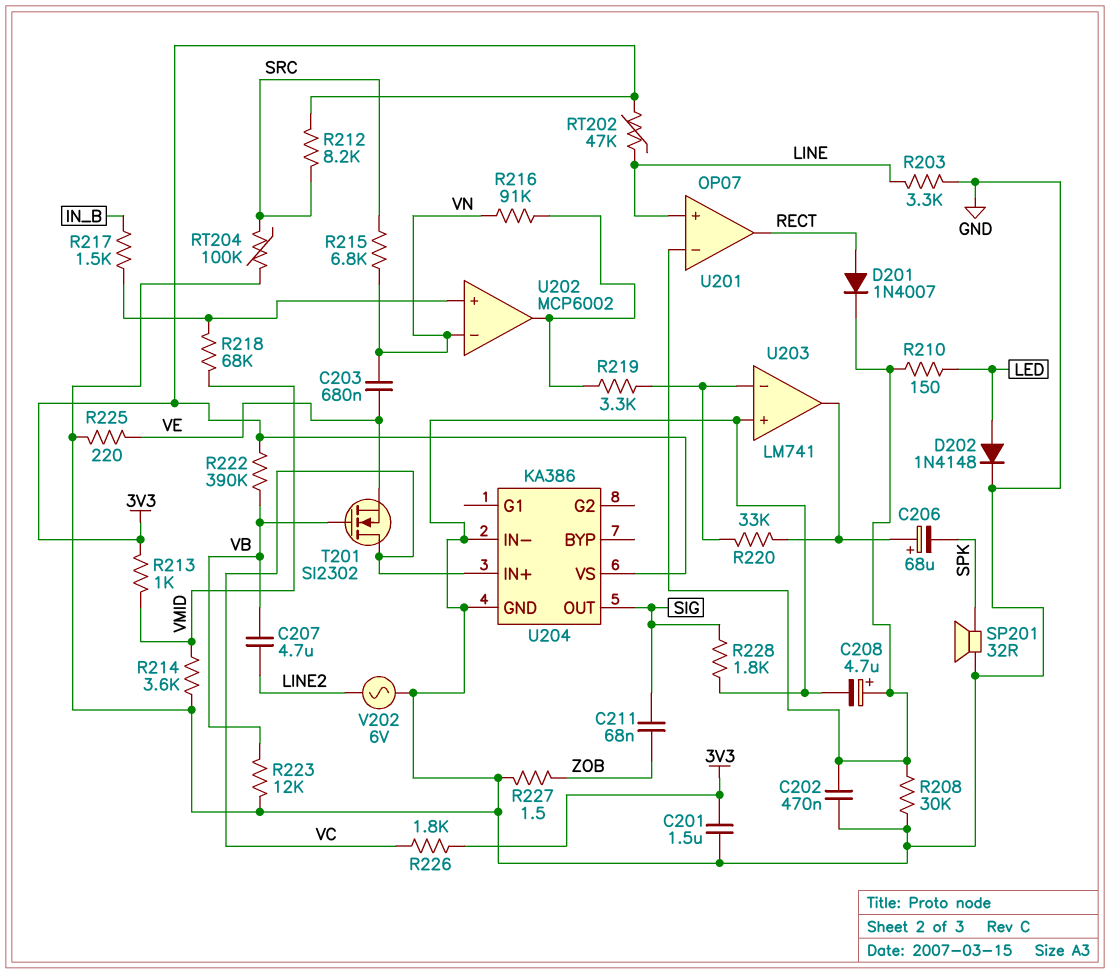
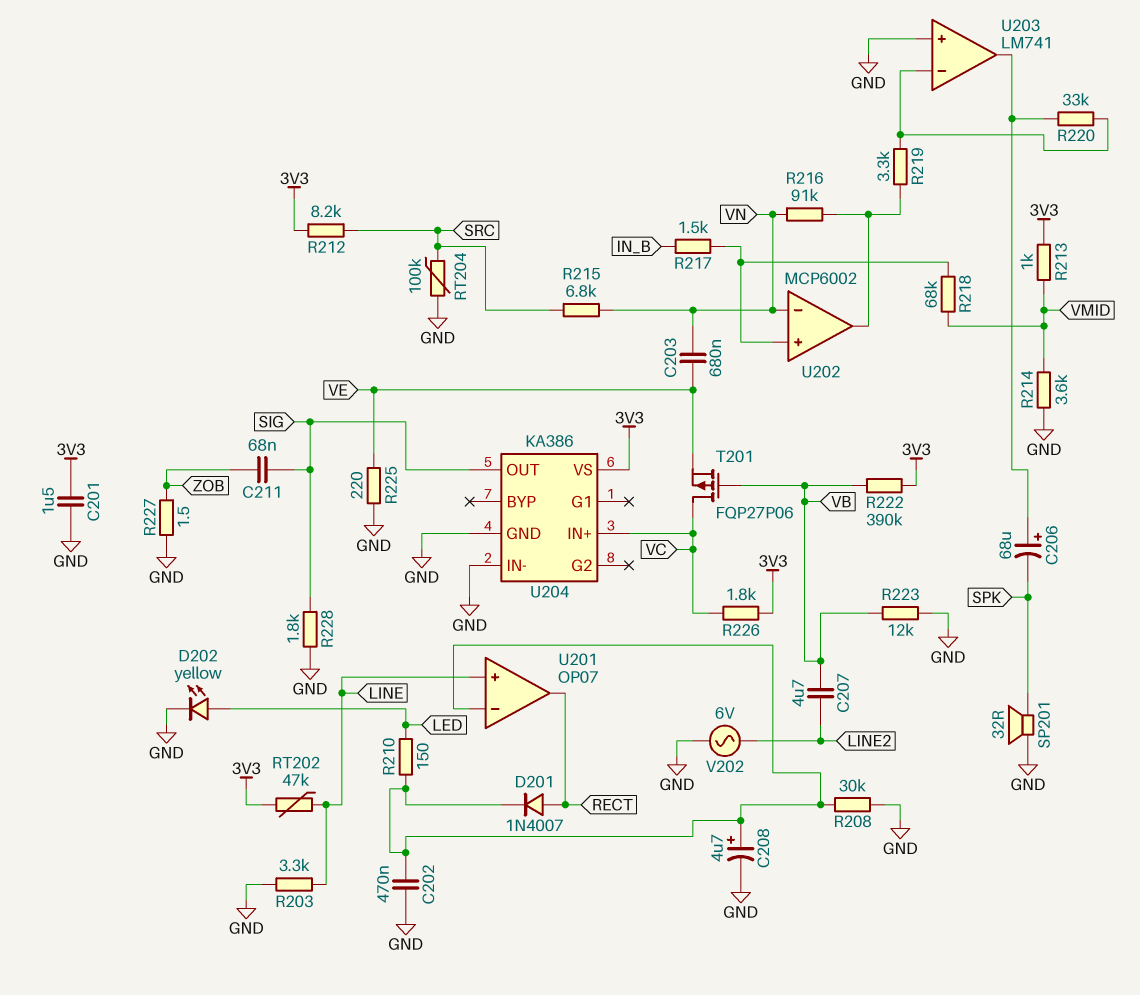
D202: diode 1N4148 (A LED, K GND) -> LED yellow (A LED, K GND)
T201: NMOS SI2302 (G VB, D VC, S VE) -> PMOS FQP27P06 (G VB, D VC, S VE)

